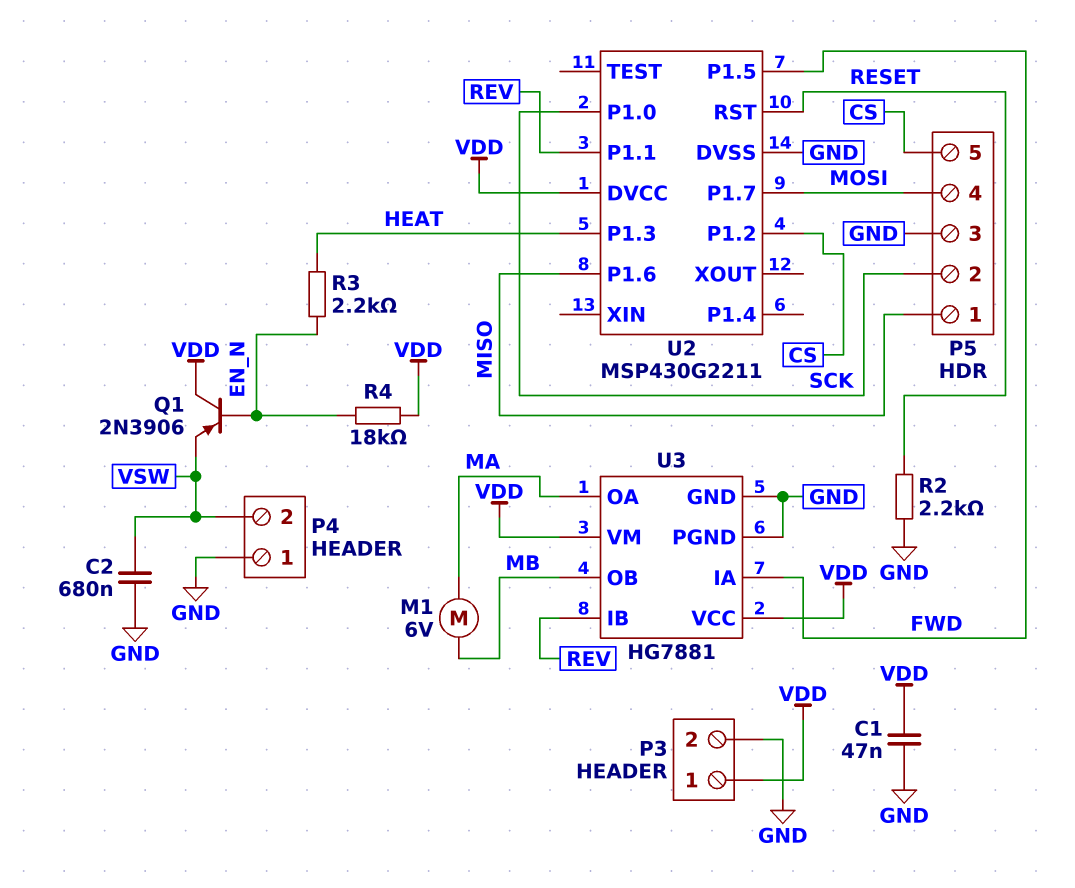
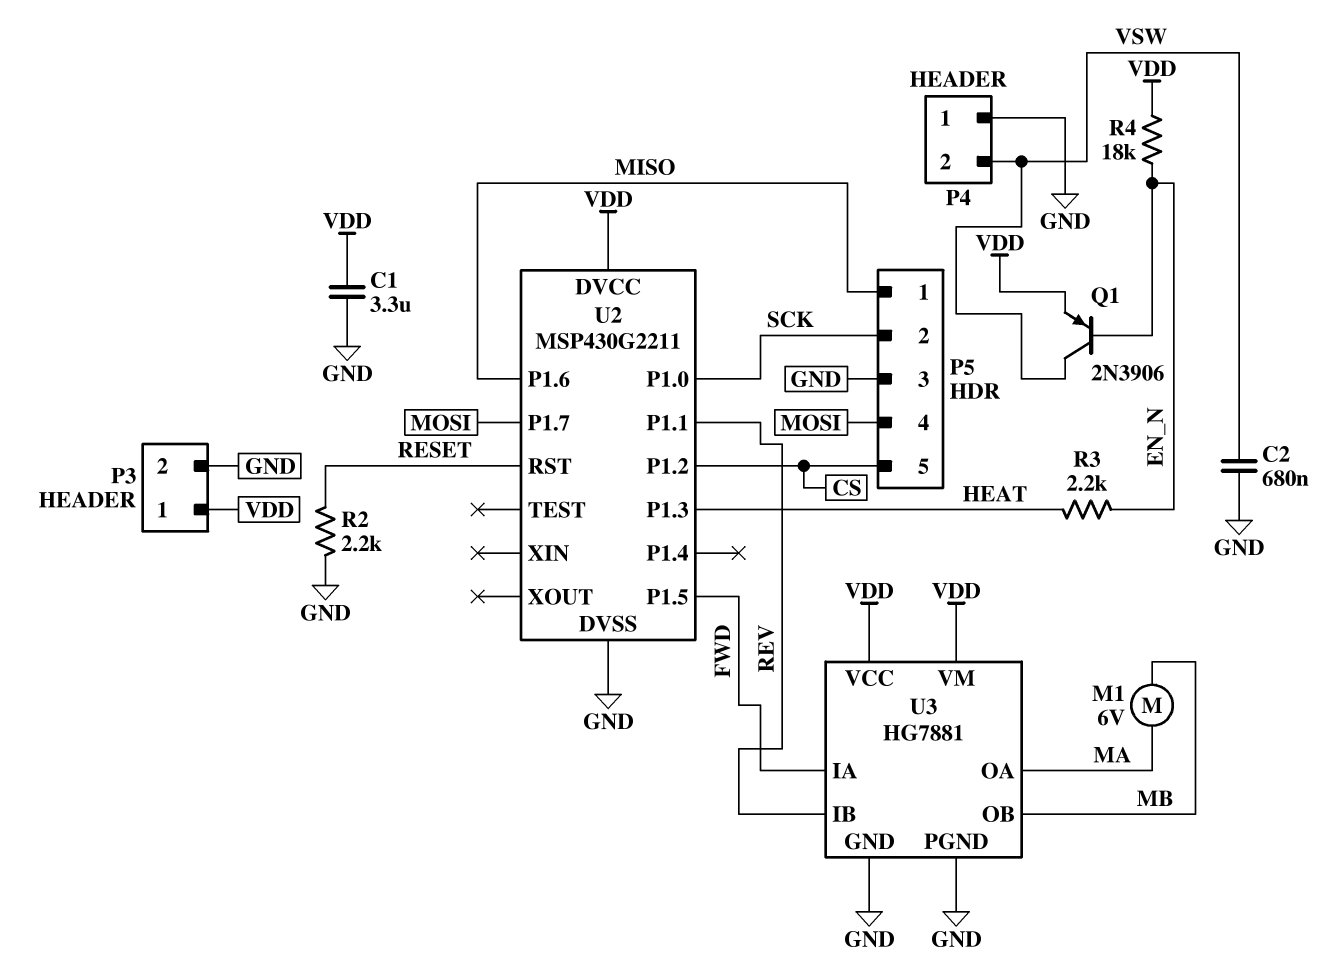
C1: 47nF (GND, VDD) -> 3.3uF (GND, VDD)
Q1: PNP 2N3906 (B EN_N, C VDD, E VSW) -> PNP 2N3906 (B EN_N, C VSW, E VDD)

